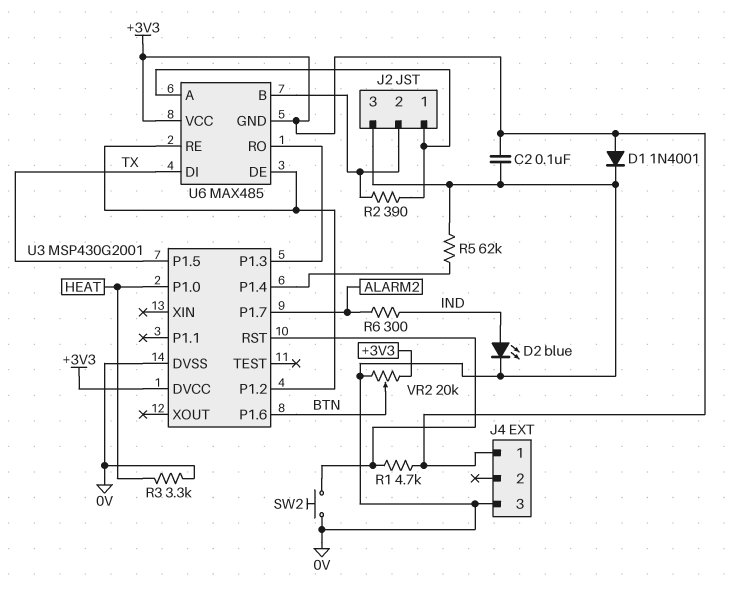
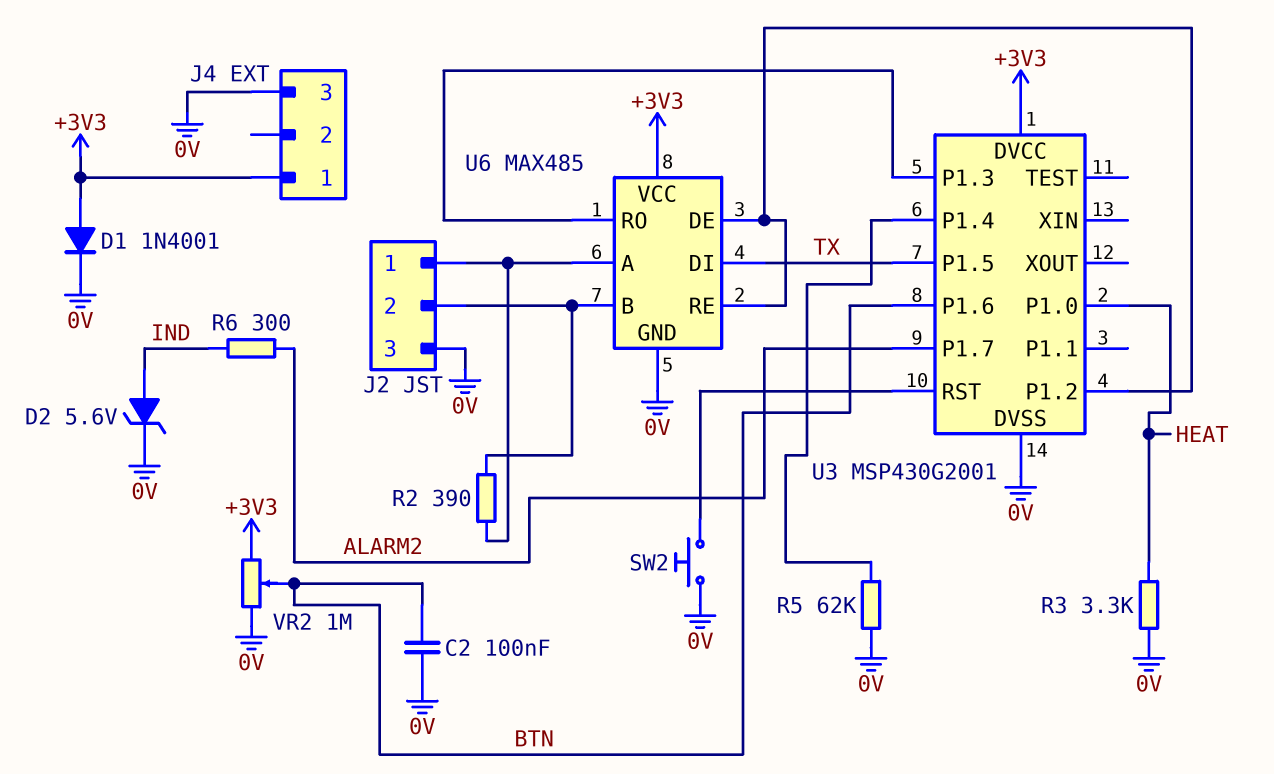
C2: 100nF (+3V3, 0V) -> 100nF (0V, BTN)
D2: LED blue (A IND, K 0V) -> zener 5.6V (A IND, K 0V)
R1: 4.7k (+3V3, U3/RST) -> none
U6 pin GND: +3V3 -> 0V
VR2: 20k (+3V3, 0V, wiper BTN) -> 1M (+3V3, 0V, wiper BTN)

